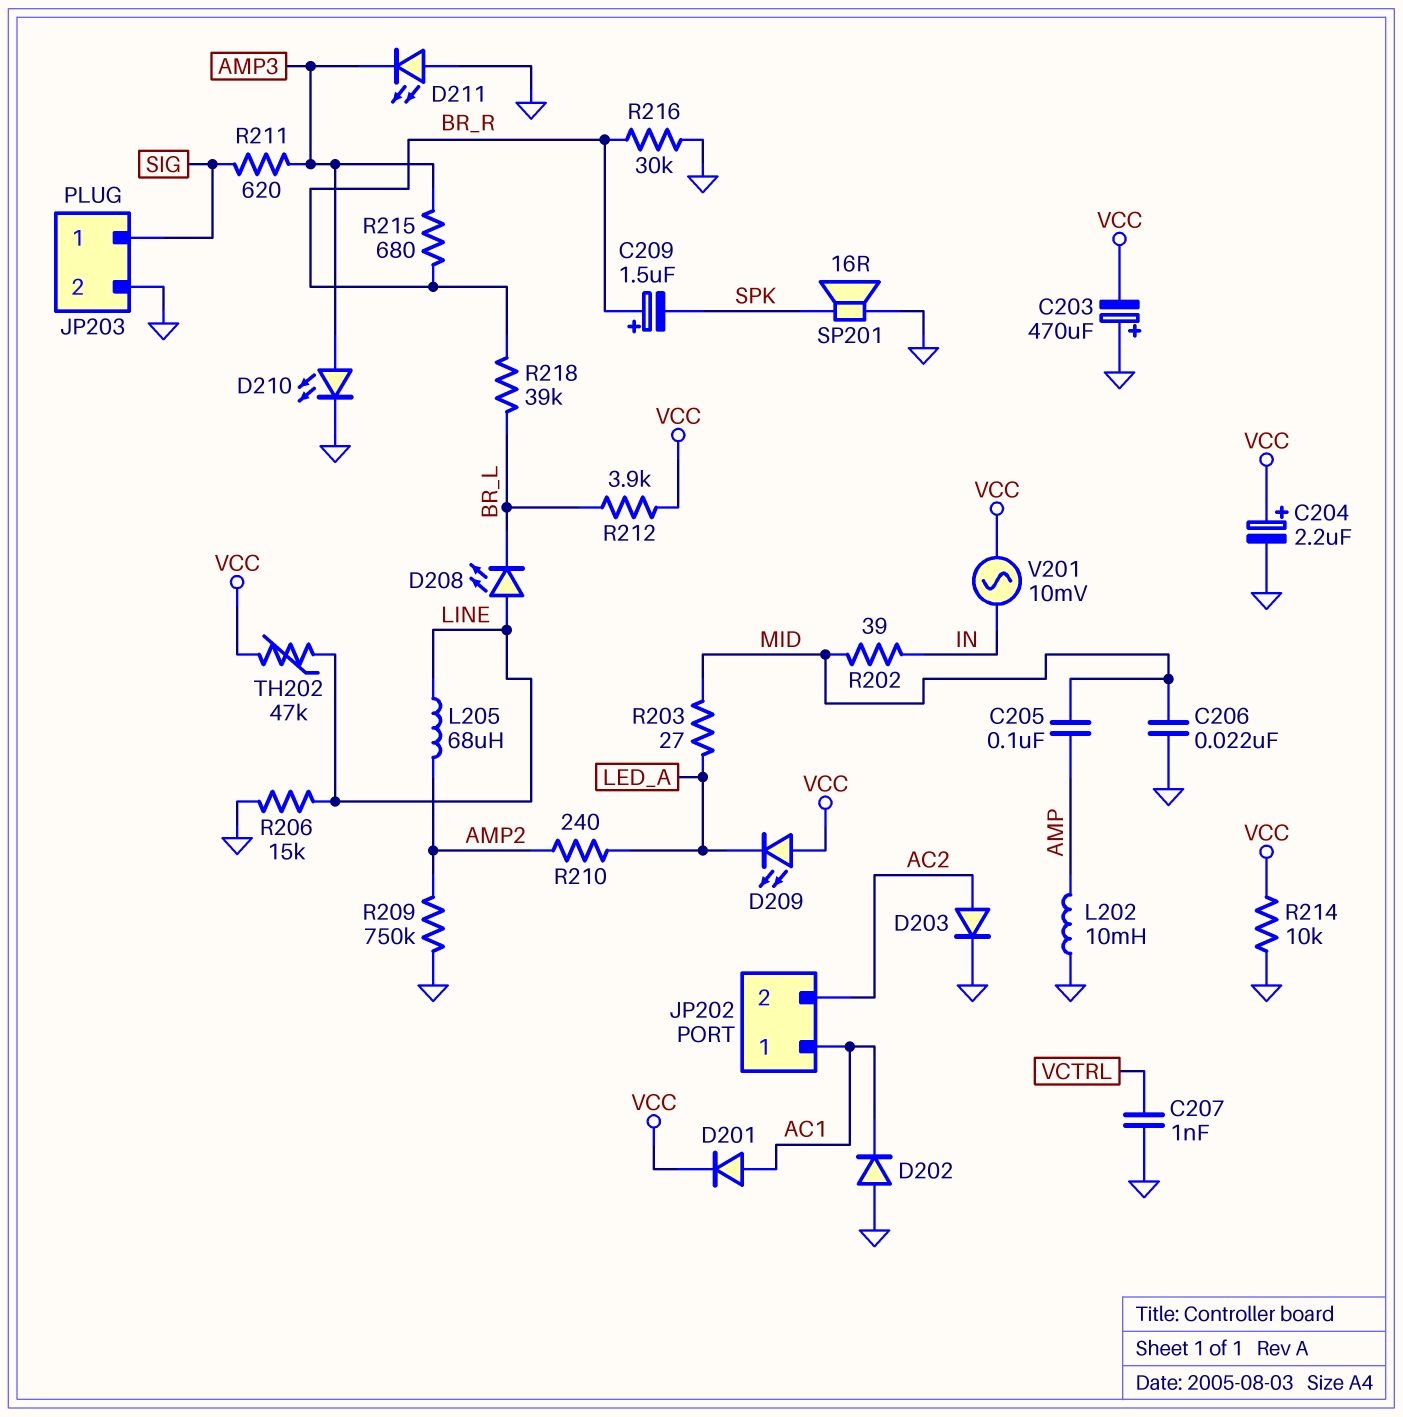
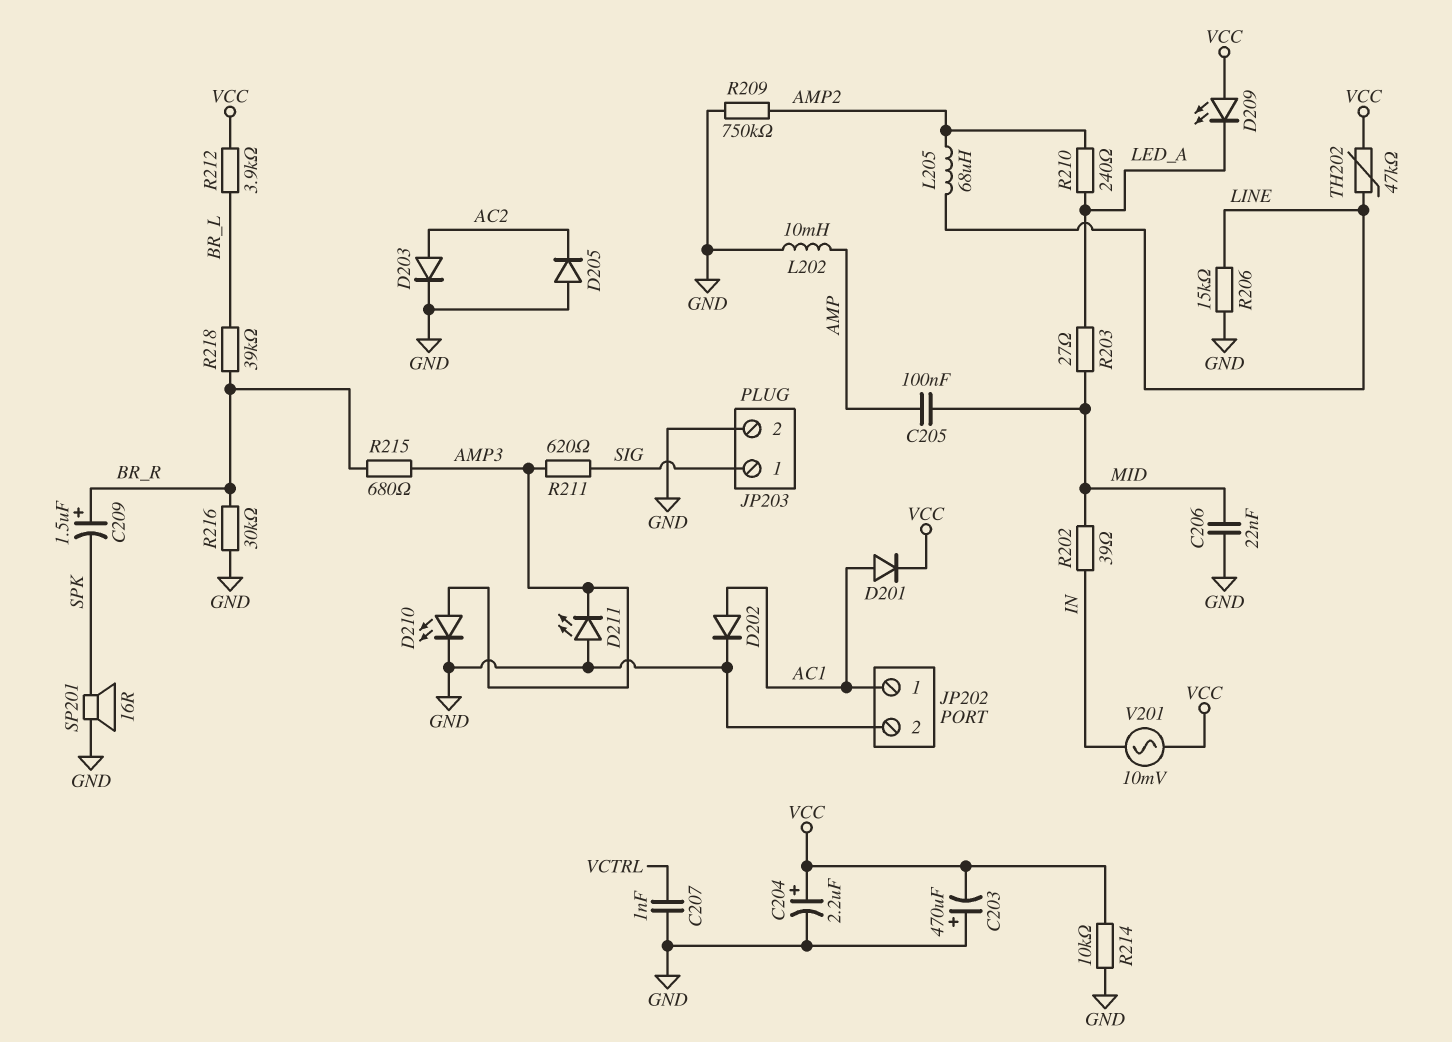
D202: diode (A GND, K AC1) -> diode (A AC1, K GND)
D205: none -> diode (A GND, K AC2)
D208: LED (A LINE, K BR_L) -> none
JP202 pin 2: AC2 -> GND

